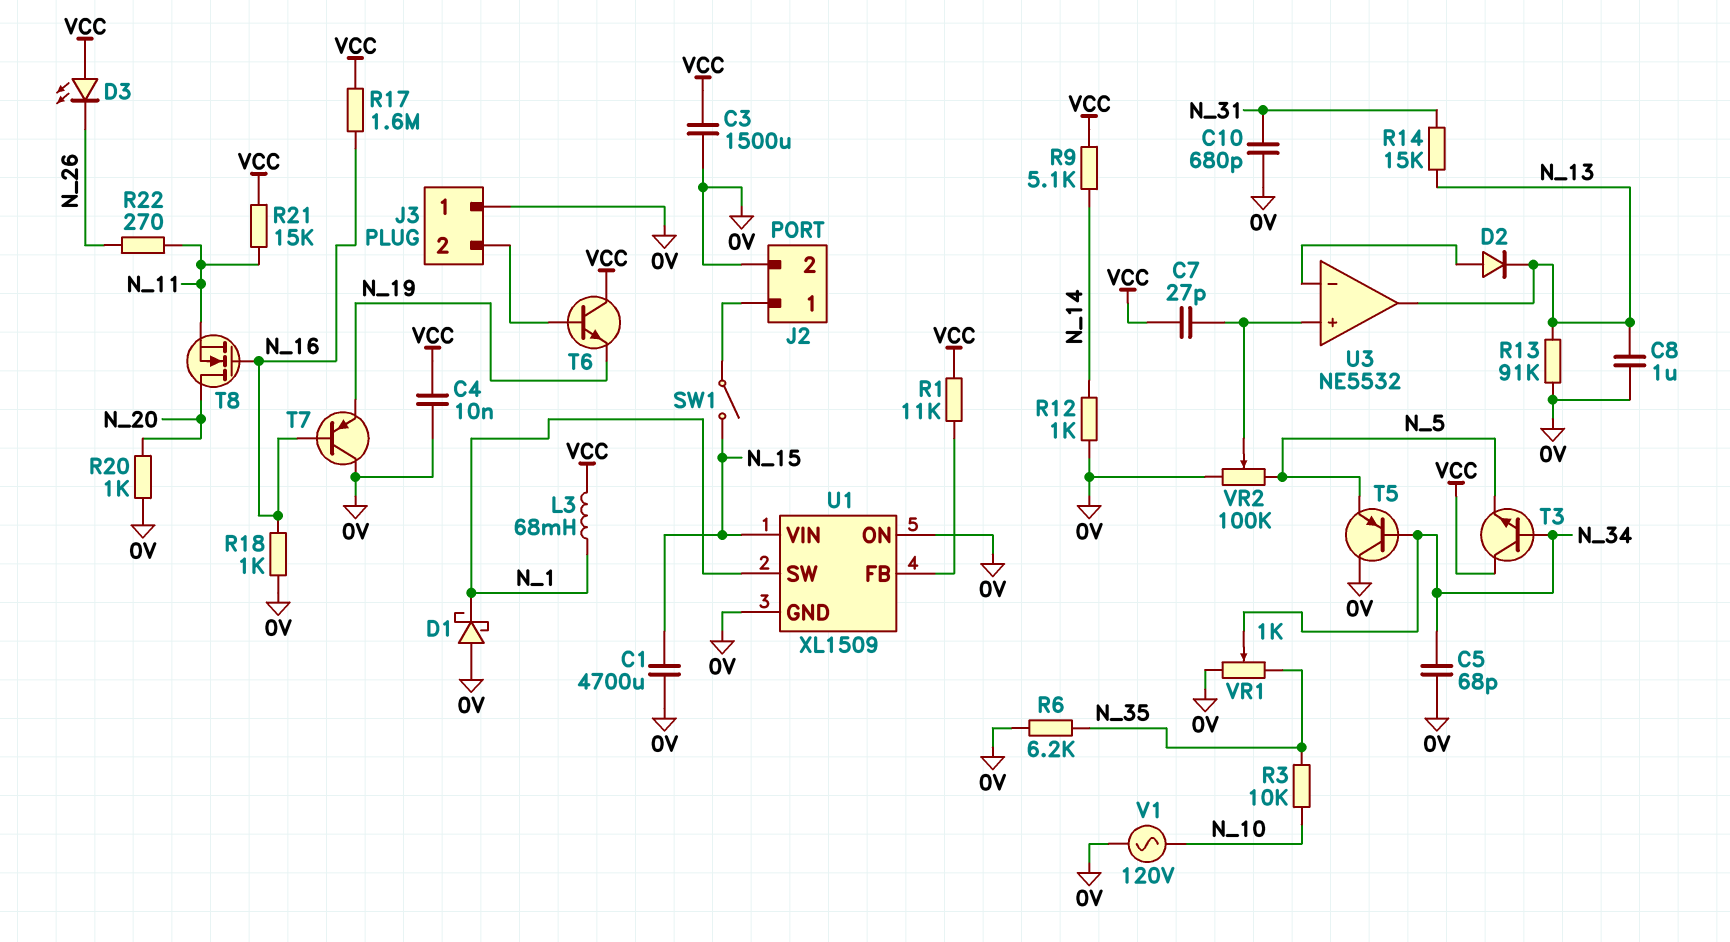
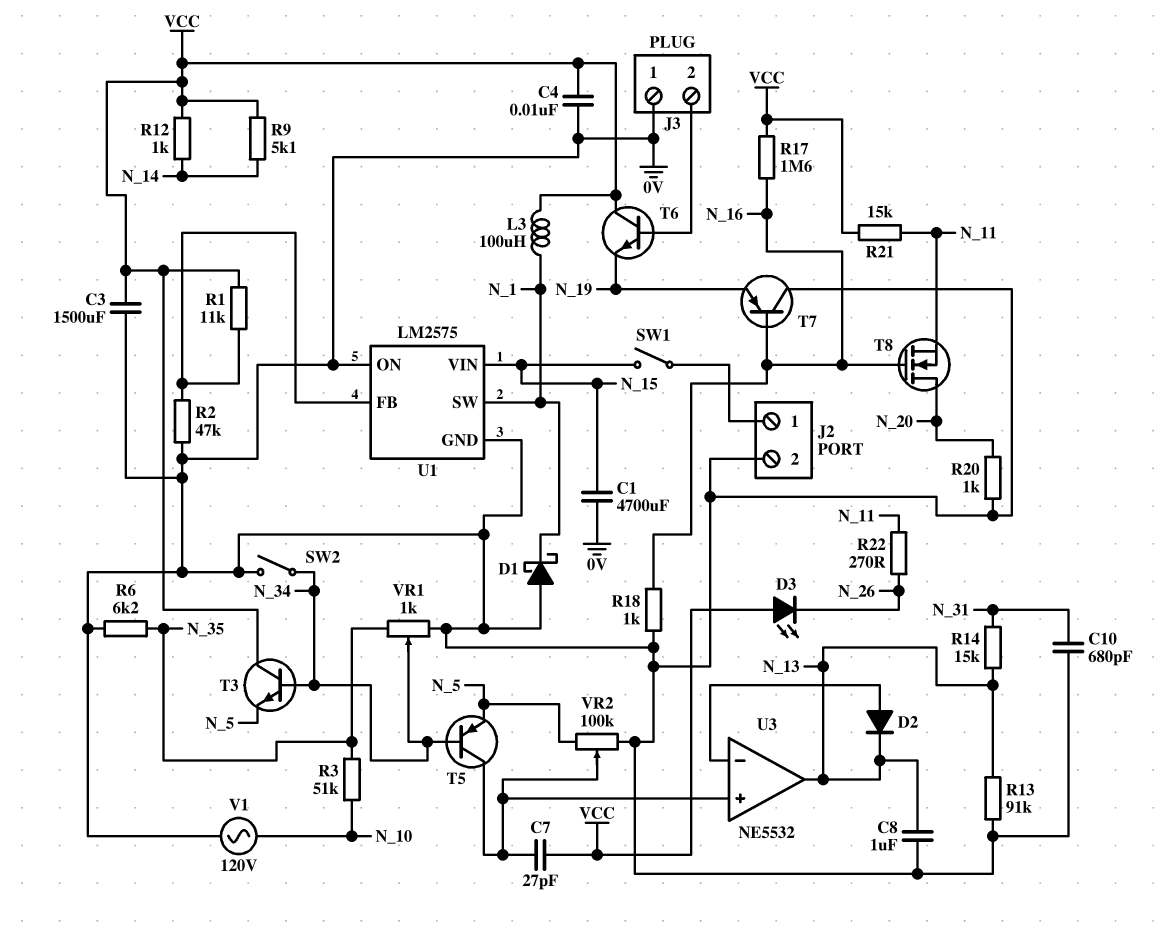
C5: 68pF (0V, N_34) -> none
L3: 68mH (N_1, VCC) -> 100uH (N_1, VCC)
R2: none -> 47k (0V, U1/FB)
R3: 10k (N_10, N_35) -> 51k (N_10, N_35)
R12: 1k (0V, N_14) -> 1k (N_14, VCC)
SW2: none -> switch (0V, N_34)
T5: PNP (B N_34, C 0V, E N_5) -> PNP (B N_34, C U3/in+, E N_5)
U1: XL1509 -> LM2575

